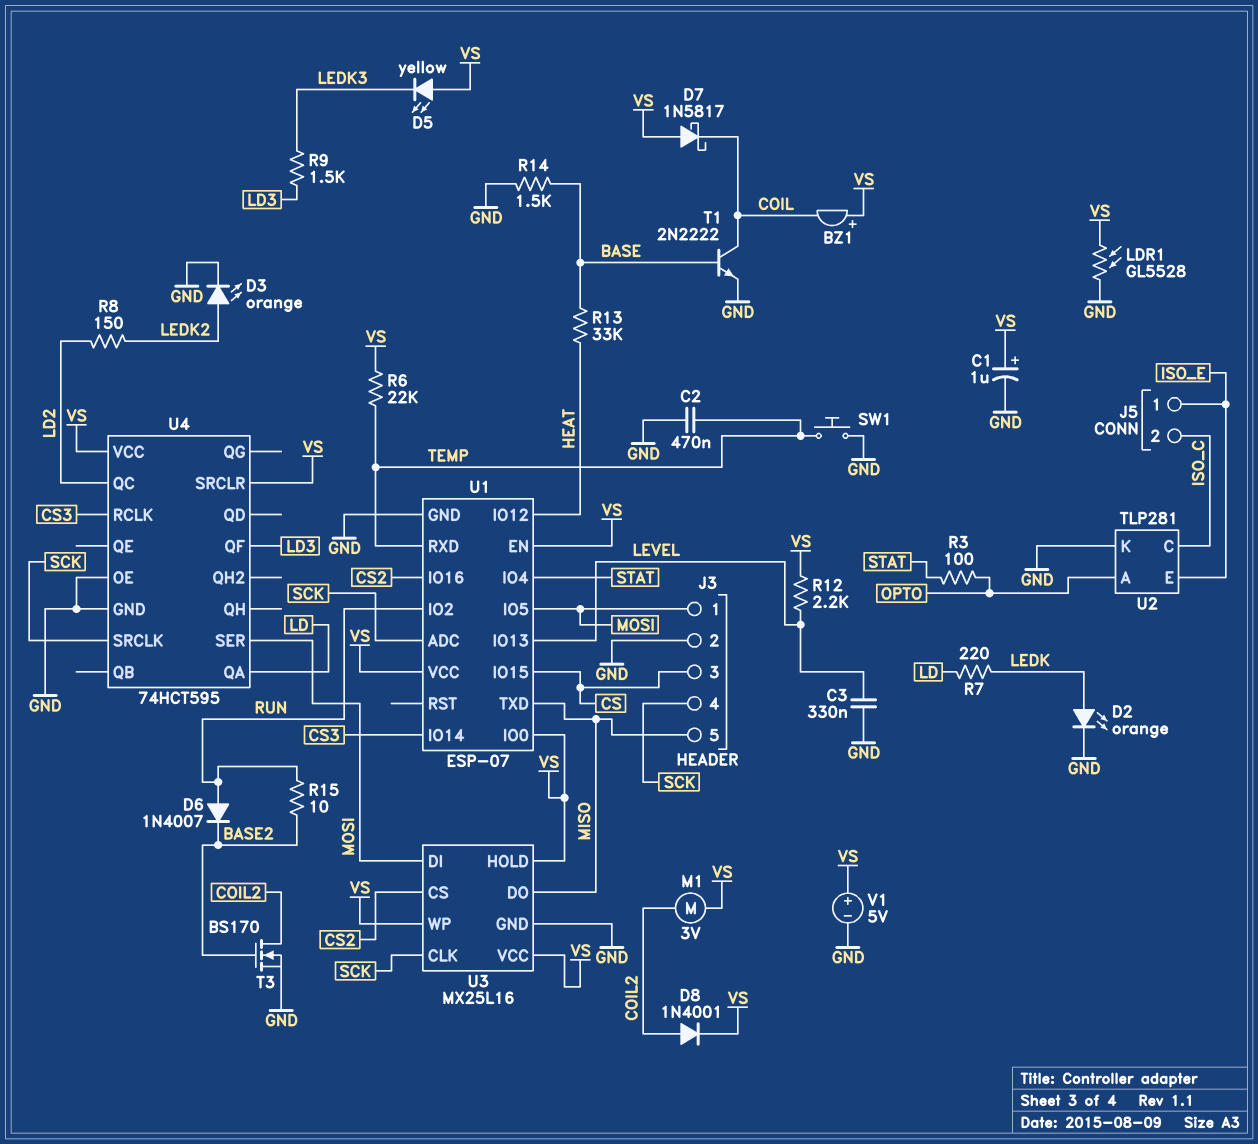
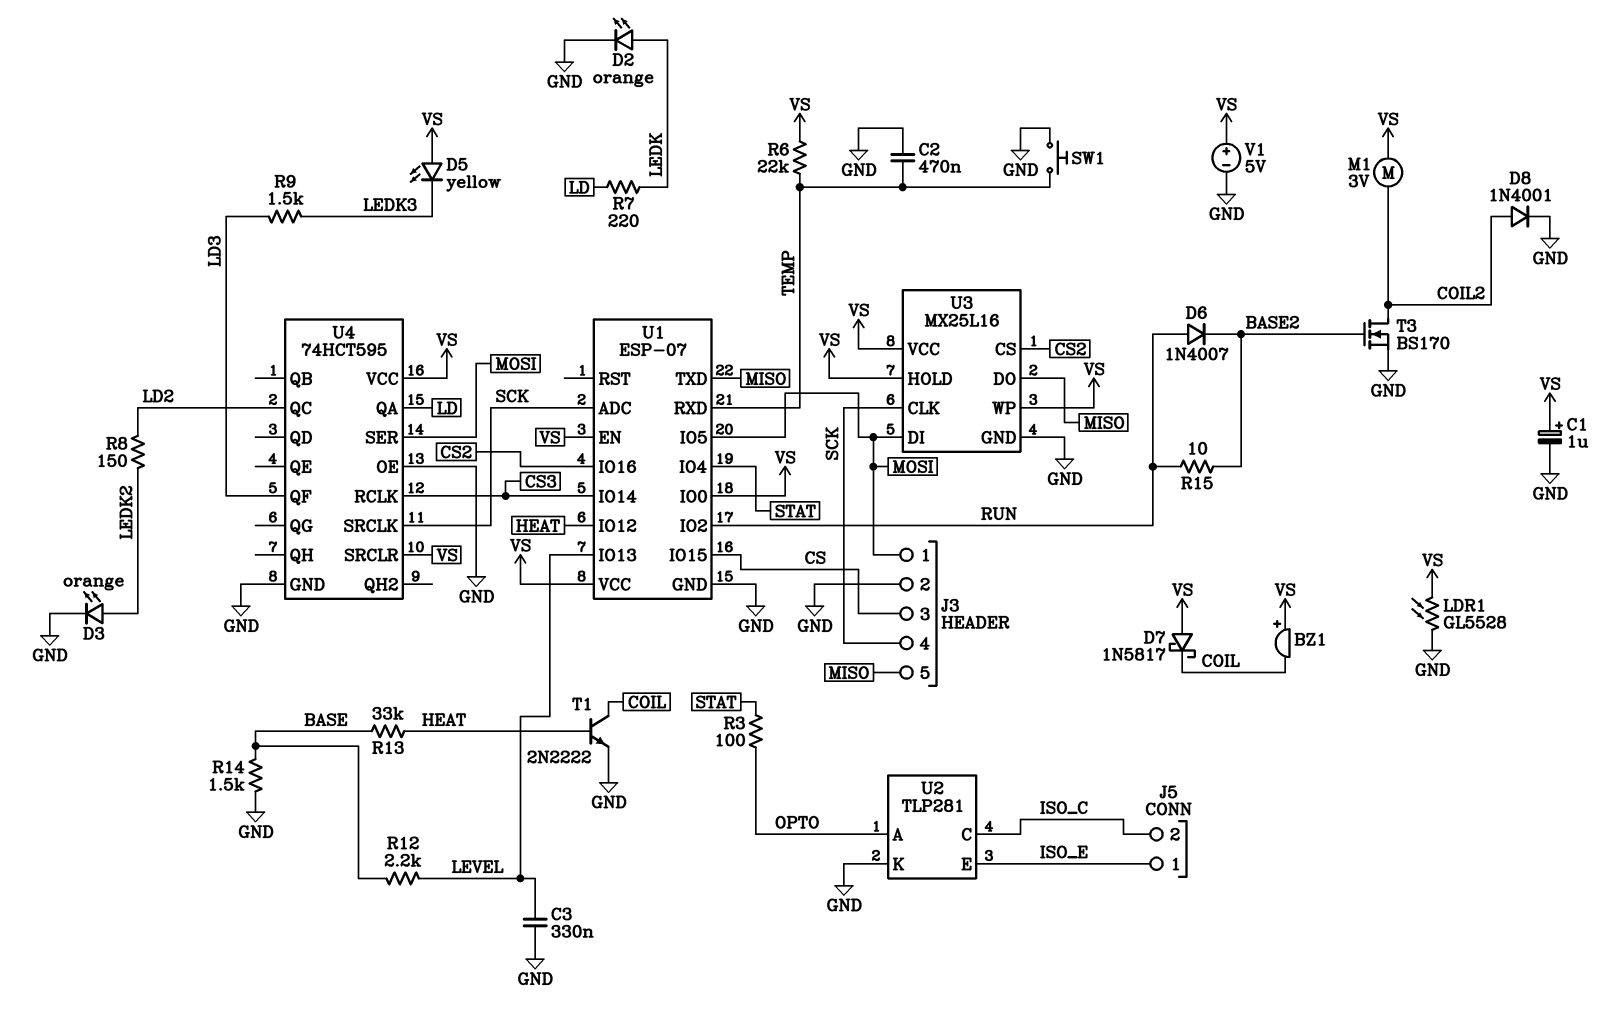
D8: diode 1N4001 (A COIL2, K VS) -> diode 1N4001 (A COIL2, K GND)
R12: 2.2k (LEVEL, VS) -> 2.2k (BASE, LEVEL)
T1: NPN 2N2222 (B BASE, C COIL, E GND) -> NPN 2N2222 (B HEAT, C COIL, E GND)

